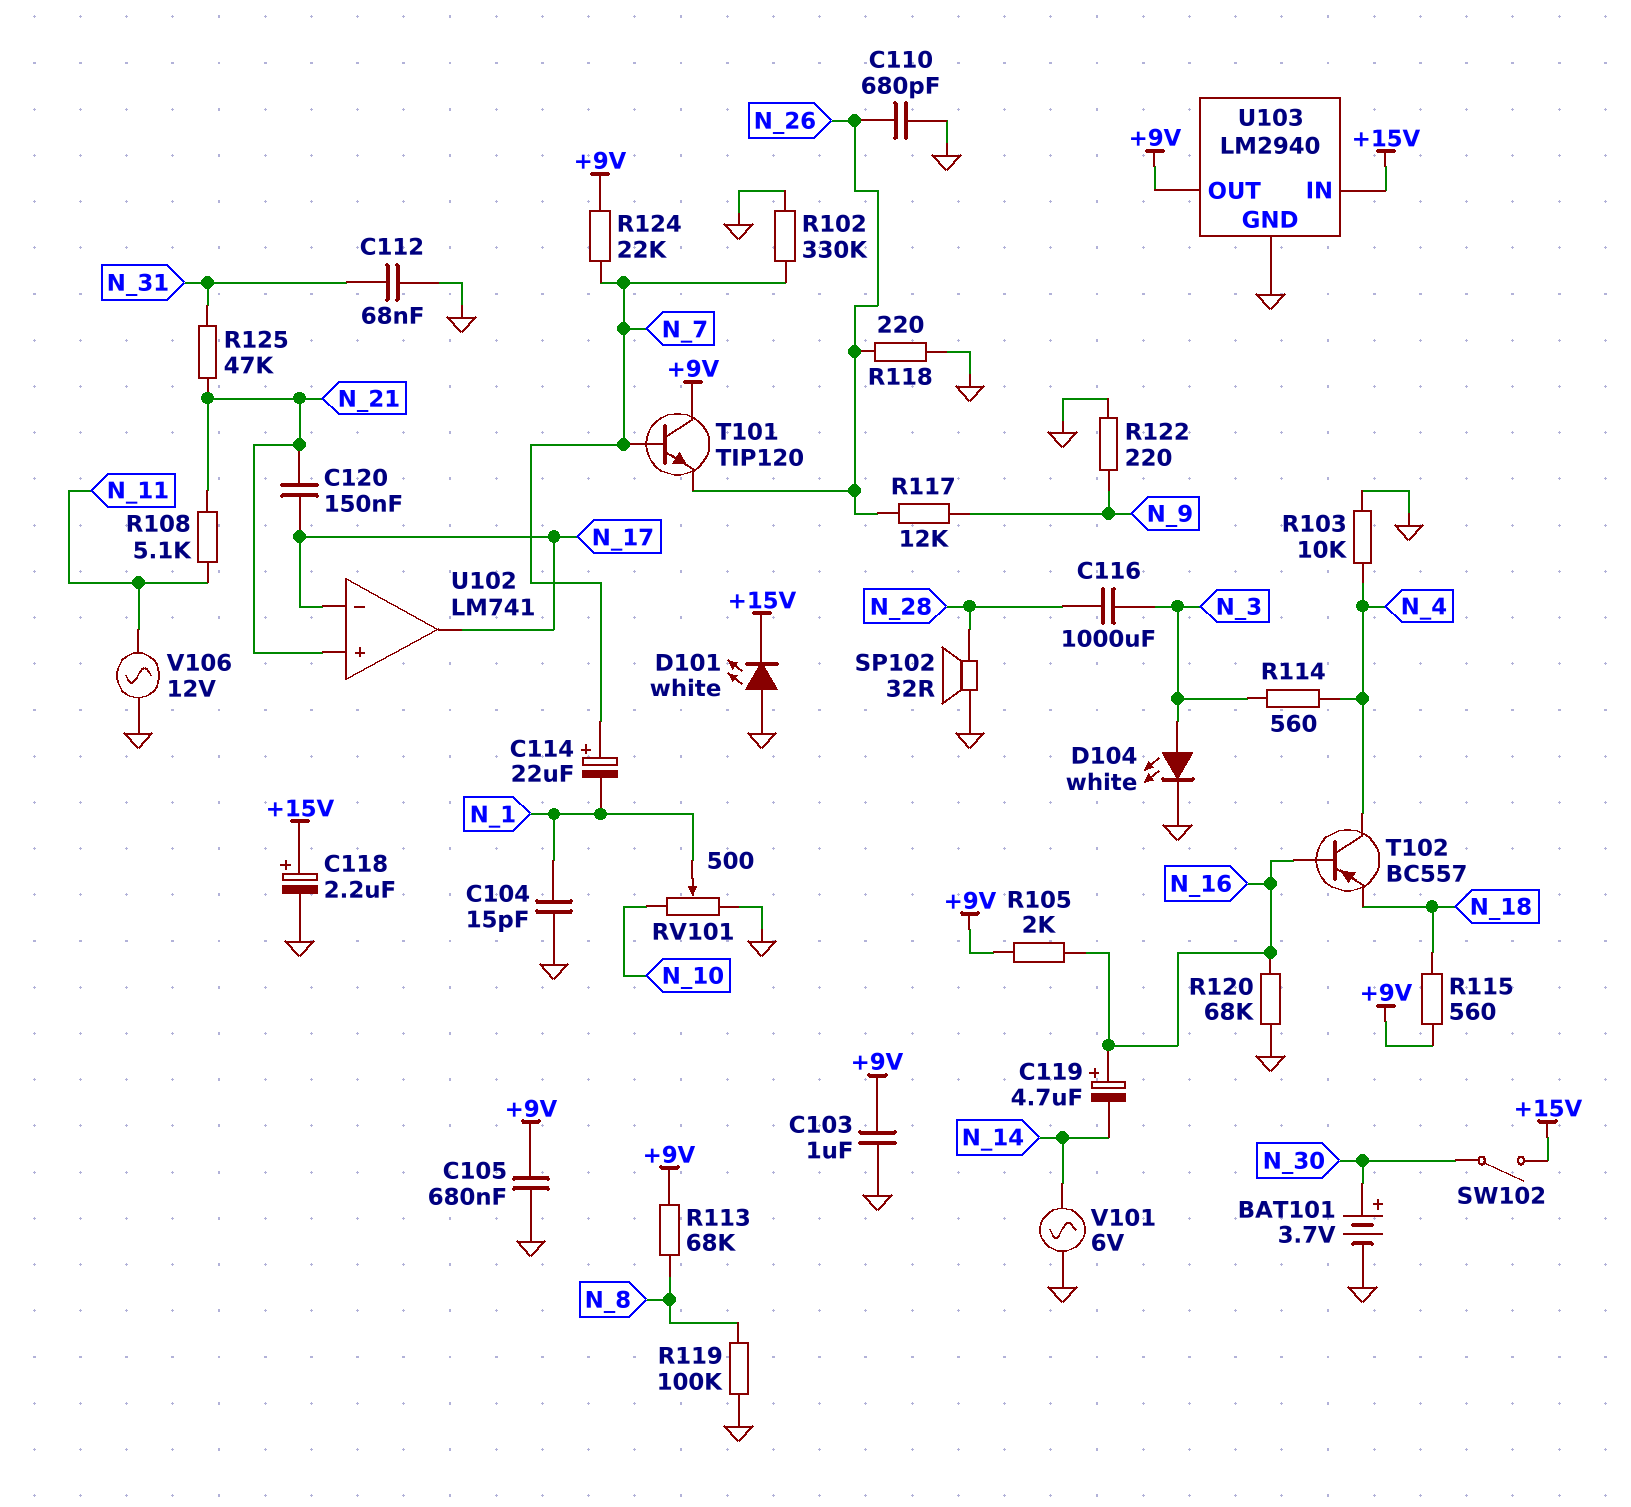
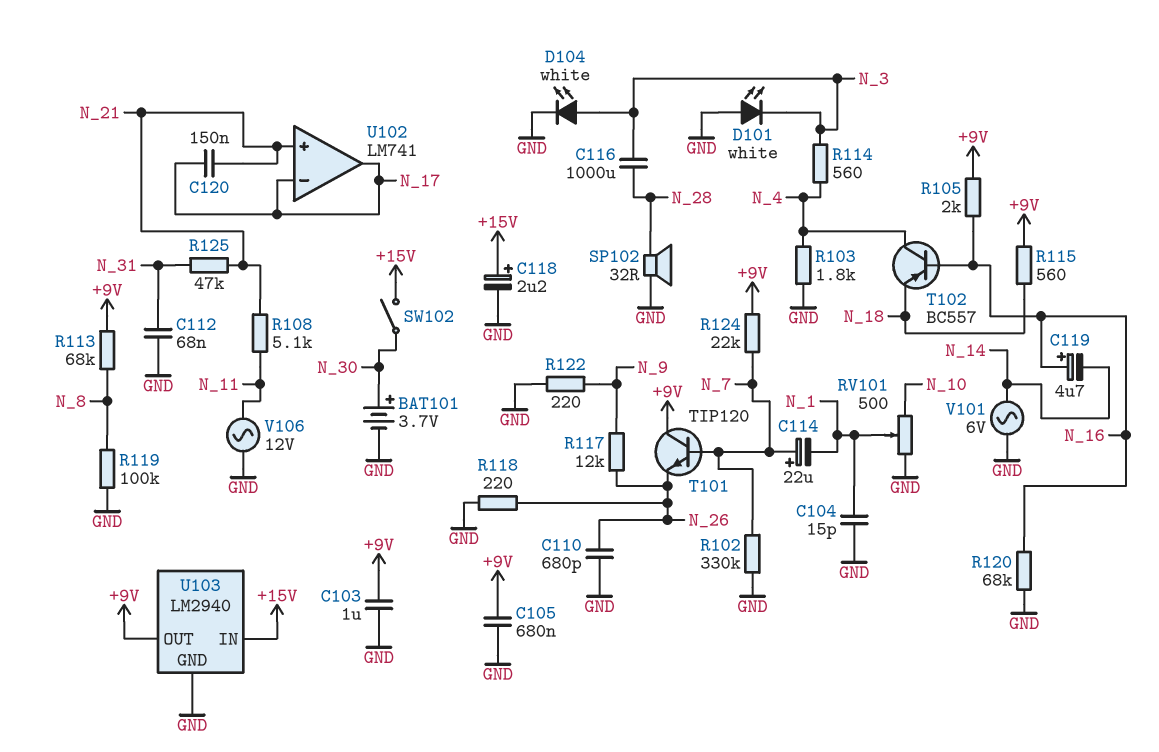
D101: LED white (A GND, K +15V) -> LED white (A GND, K N_3)
R103: 10k (GND, N_4) -> 1.8k (GND, N_4)

